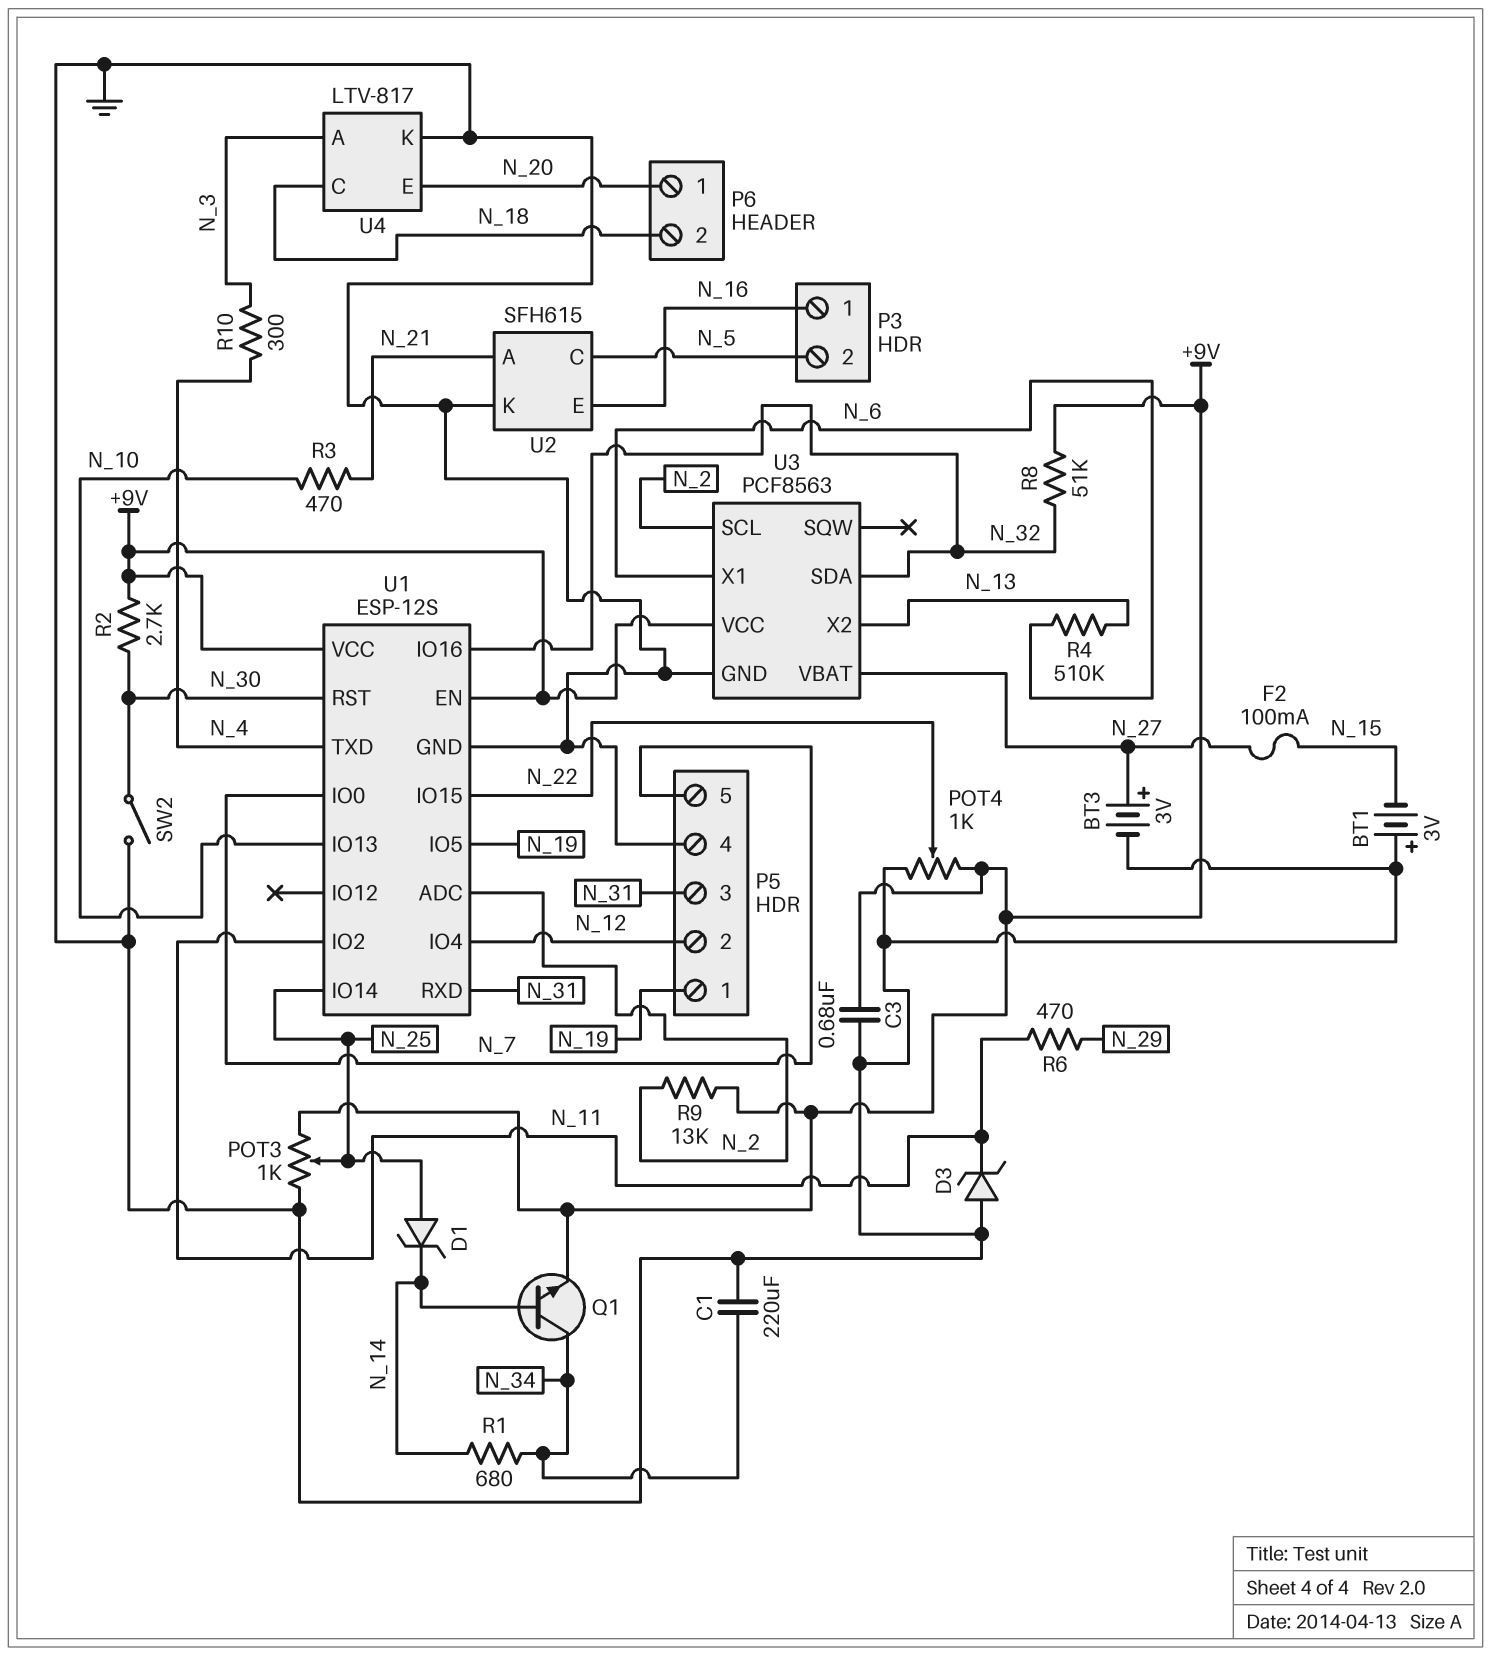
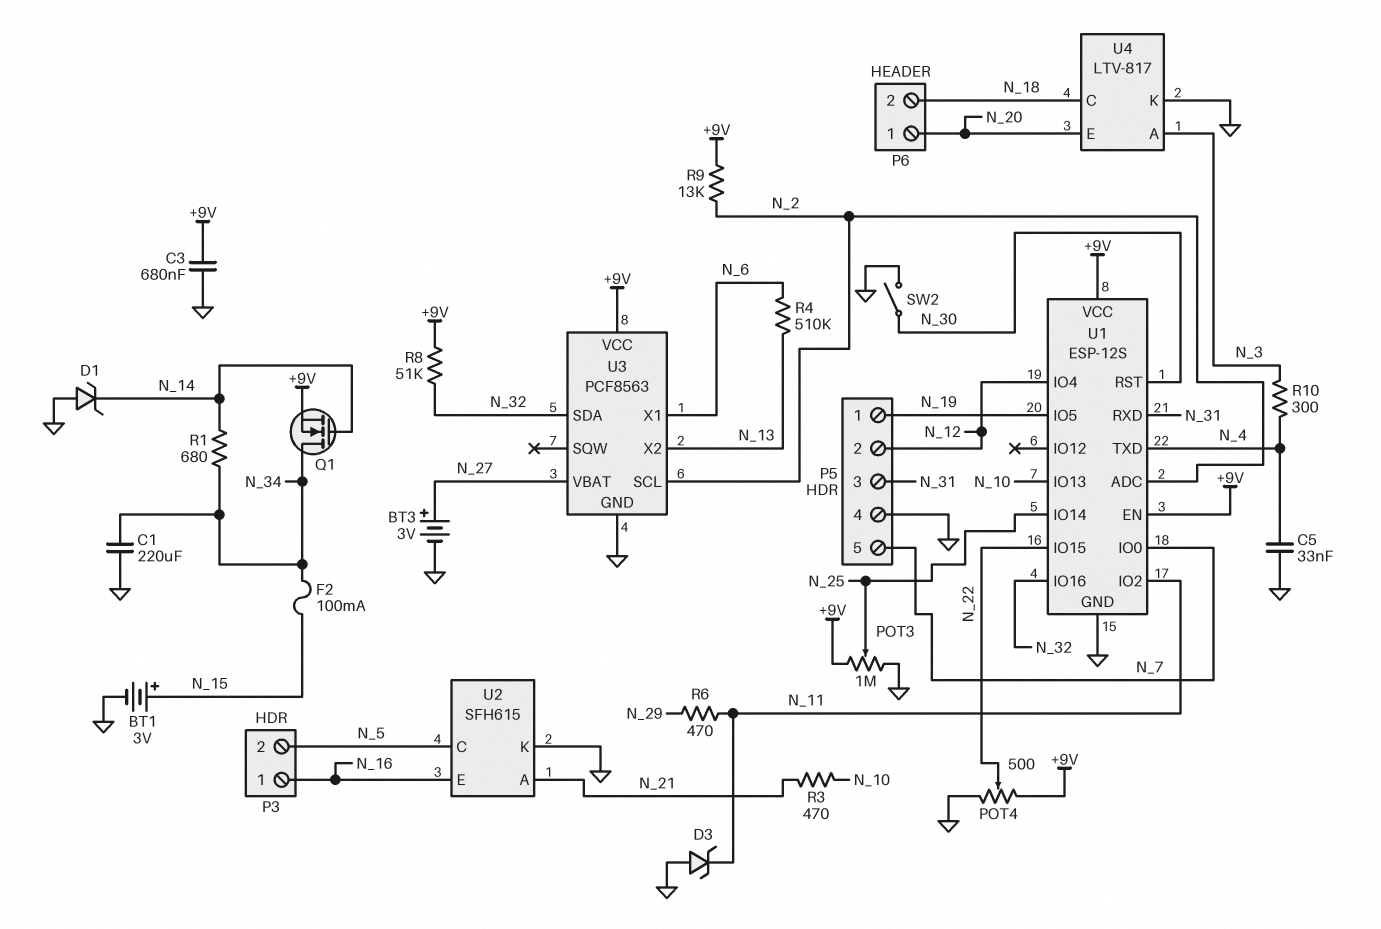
BT1: 3V (plus GND, minus N_15) -> 3V (plus N_15, minus GND)
C5: none -> 33nF (GND, N_4)
D1: zener (A N_25, K N_14) -> zener (A GND, K N_14)
F2: 100mA (N_15, N_27) -> 100mA (N_15, N_34)
POT3: 1k (+9V, GND, wiper N_25) -> 1M (+9V, GND, wiper N_25)
POT4: 1k (+9V, GND, wiper N_22) -> 500 (+9V, GND, wiper N_22)
Q1: NPN (B N_14, C N_34, E +9V) -> NMOS (G N_14, D N_34, S +9V)
R2: 2.7k (+9V, N_30) -> none

